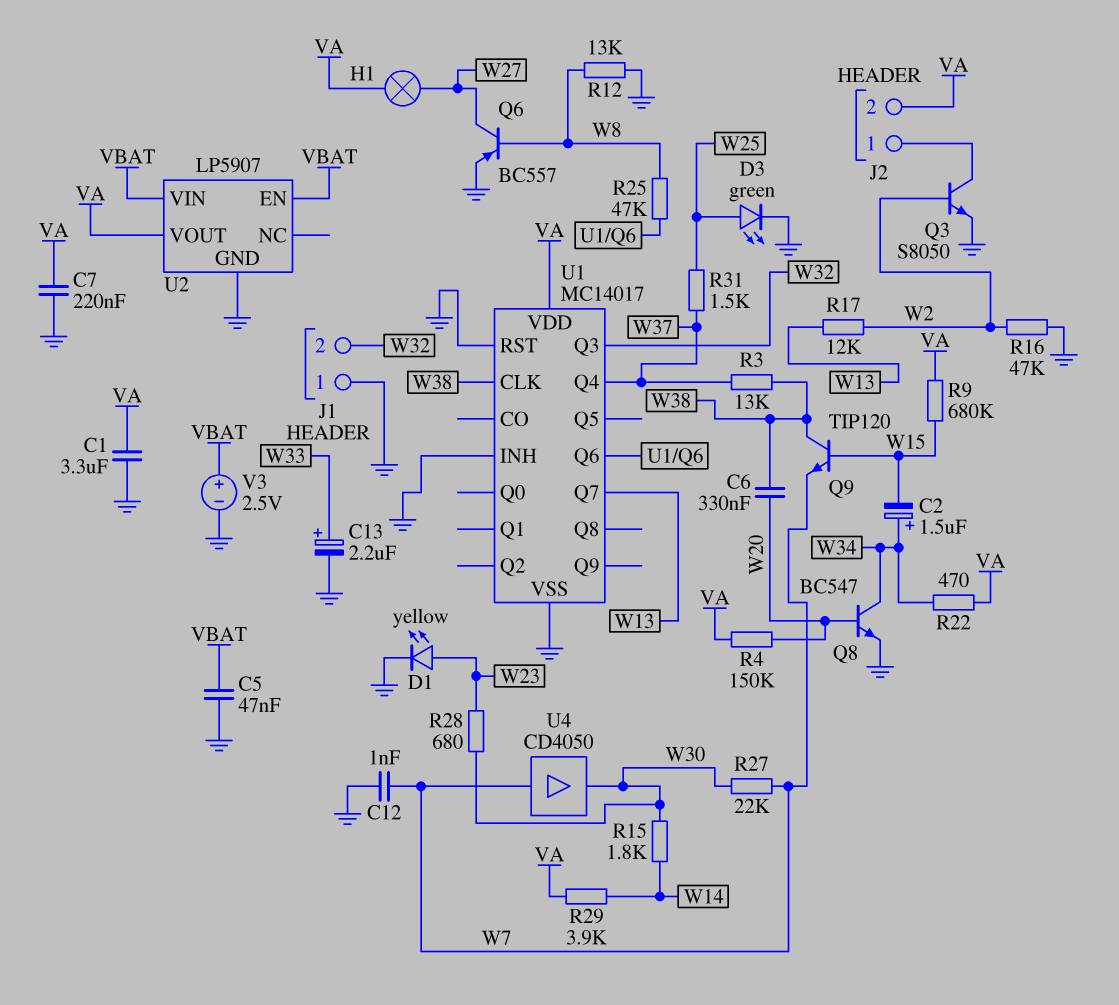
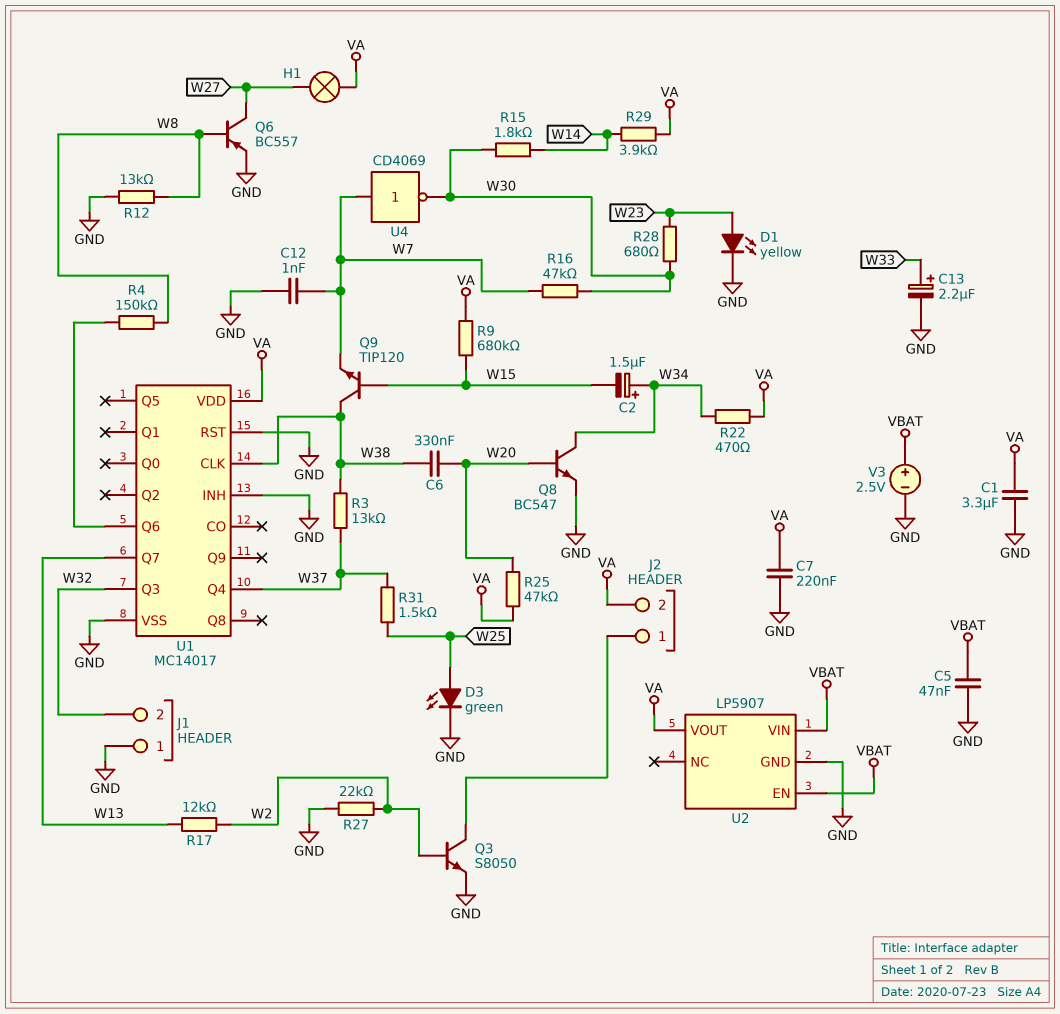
R4: 150k (VA, W20) -> 150k (U1/Q6, W8)
R16: 47k (GND, W2) -> 47k (W7, W30)
R25: 47k (U1/Q6, W8) -> 47k (VA, W20)
R27: 22k (W7, W30) -> 22k (GND, W2)
U4: buffer CD4050 (in W7, out W30) -> NOT CD4069 (in W7, out W30)

